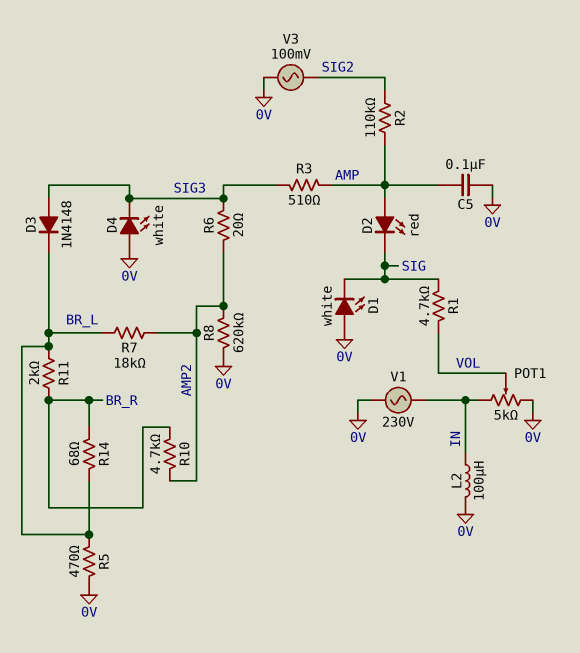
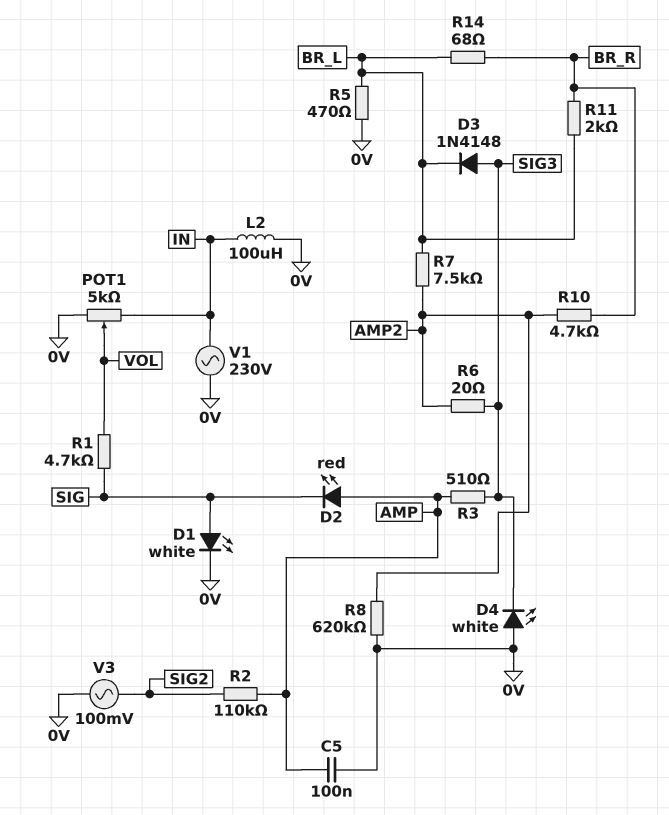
D1: LED white (A 0V, K SIG) -> LED white (A SIG, K 0V)
R7: 18k (AMP2, BR_L) -> 7.5k (AMP2, BR_L)

